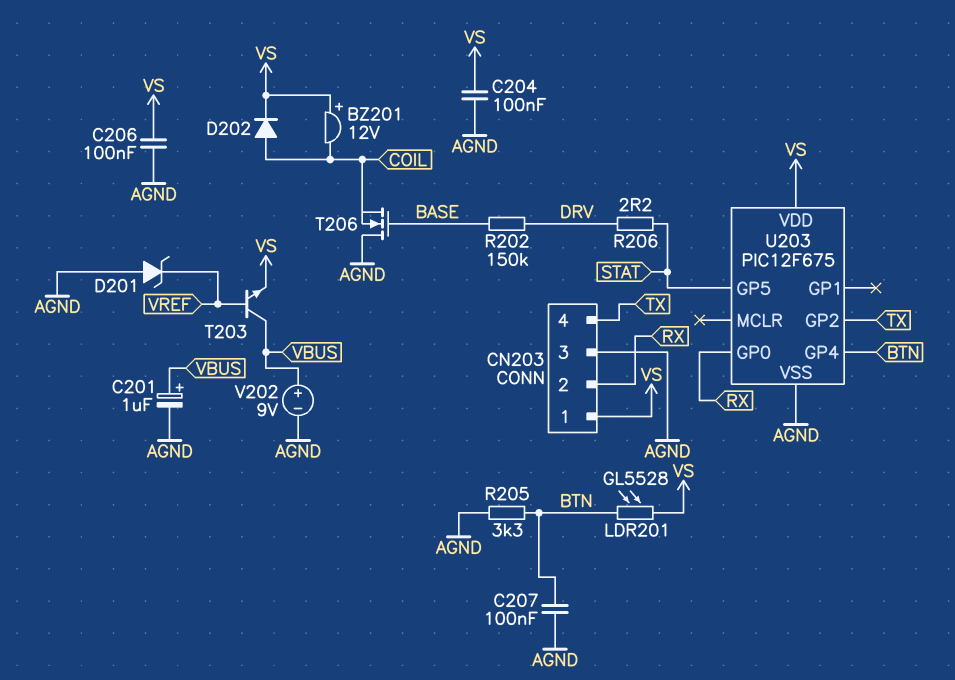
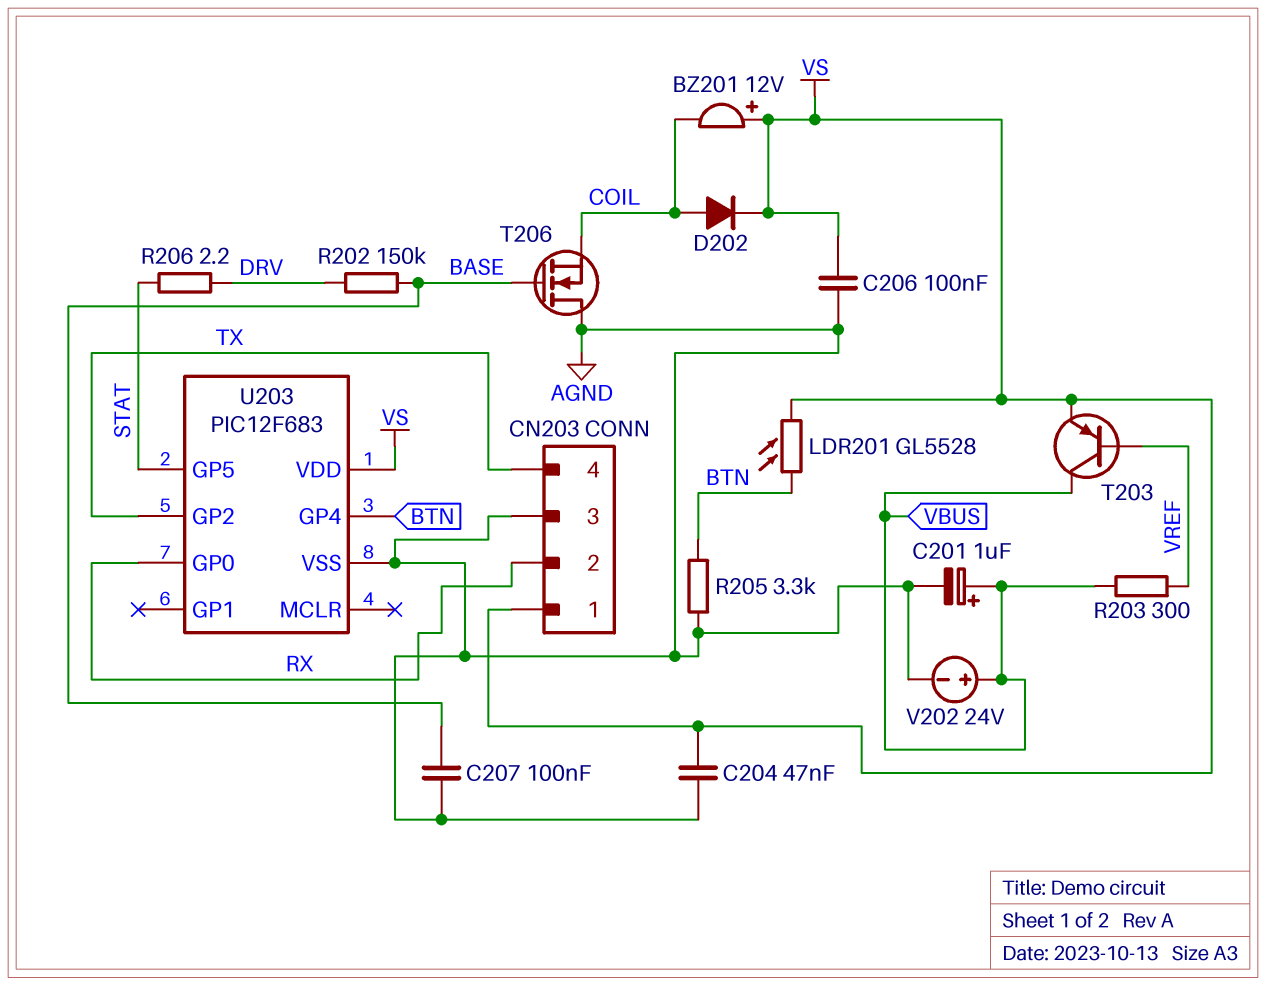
C204: 100nF (AGND, VS) -> 47nF (AGND, VS)
C207: 100nF (AGND, BTN) -> 100nF (AGND, BASE)
D201: zener (A AGND, K VREF) -> none
R203: none -> 300 (VBUS, VREF)
T203: NPN (B VREF, C VBUS, E VS) -> PNP (B VREF, C VBUS, E VS)
U203: PIC12F675 -> PIC12F683
V202: 9V (plus VBUS, minus AGND) -> 24V (plus VBUS, minus AGND)

